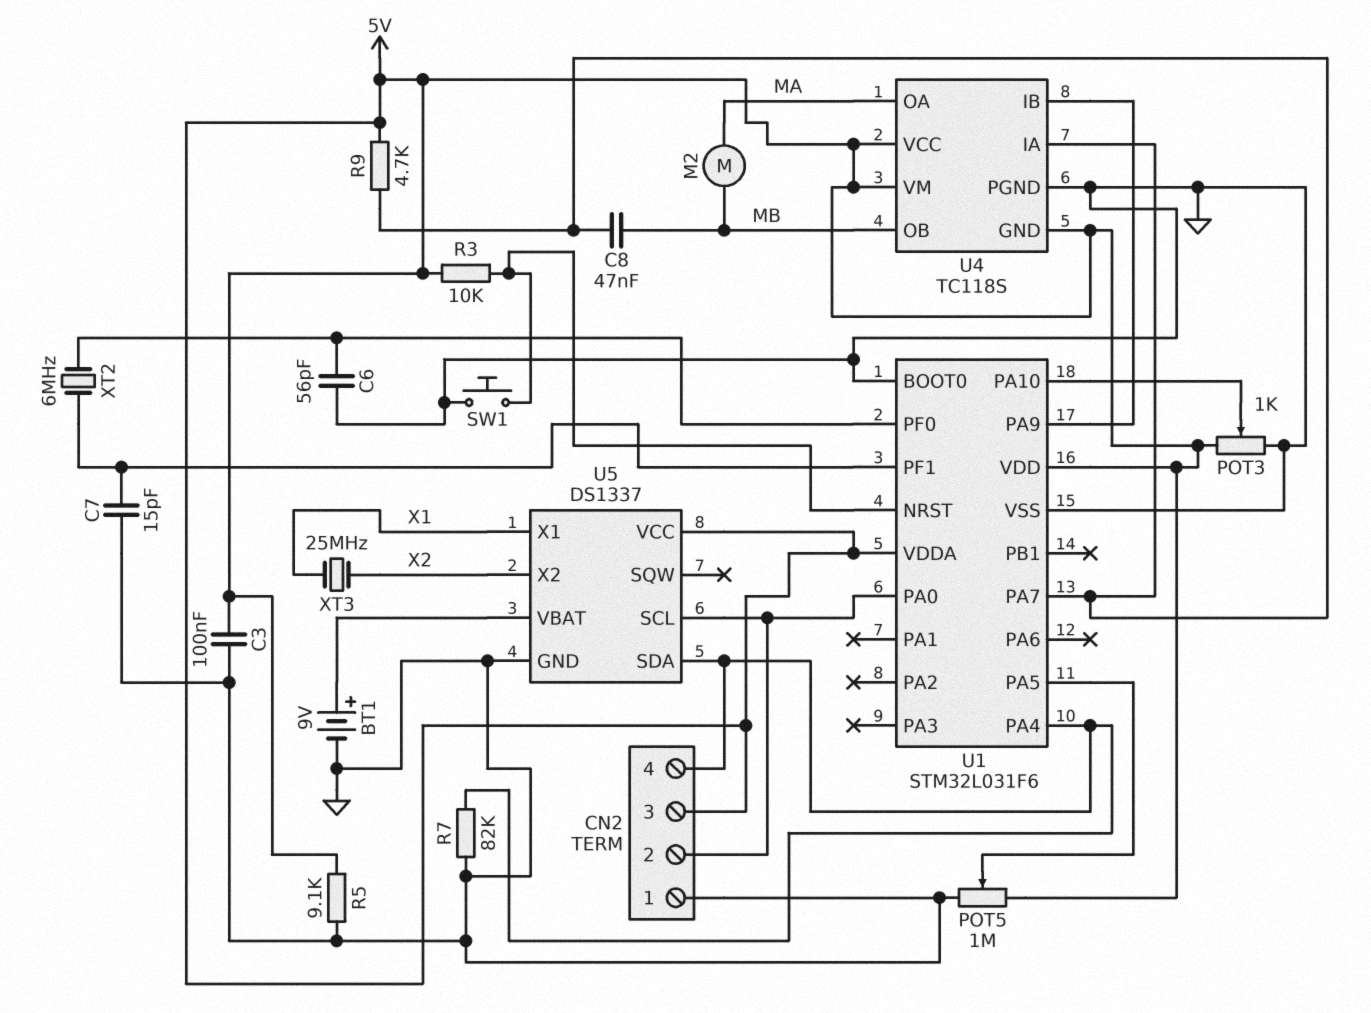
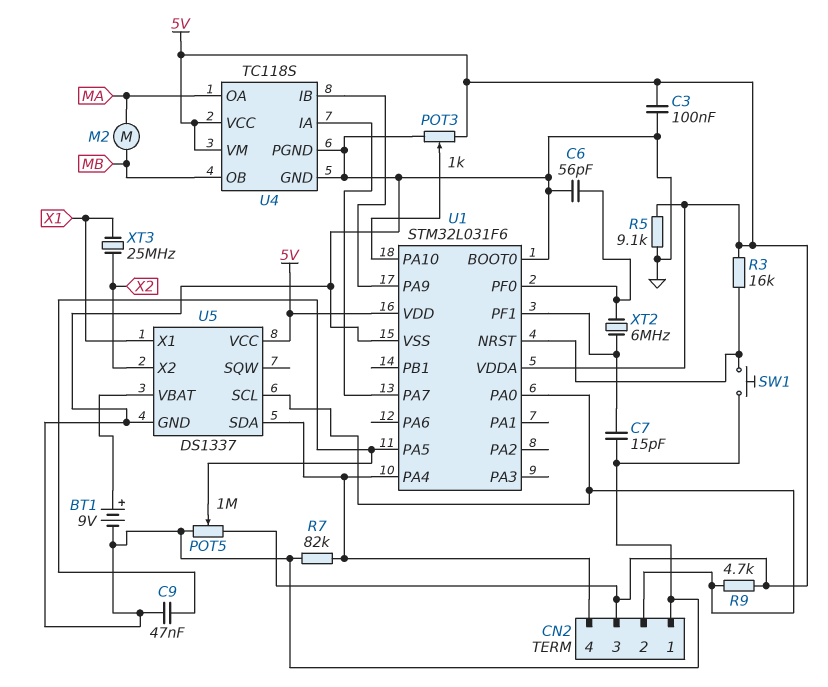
C8: 47nF (MB, U1/PA7) -> none
C9: none -> 47nF (GND, U1/PA5)
R3: 10k (5V, U1/NRST) -> 16k (5V, U1/NRST)
R9: 4.7k (5V, U1/PA7) -> 4.7k (5V, CN2/2)
U4 pin GND: 5V -> GND

